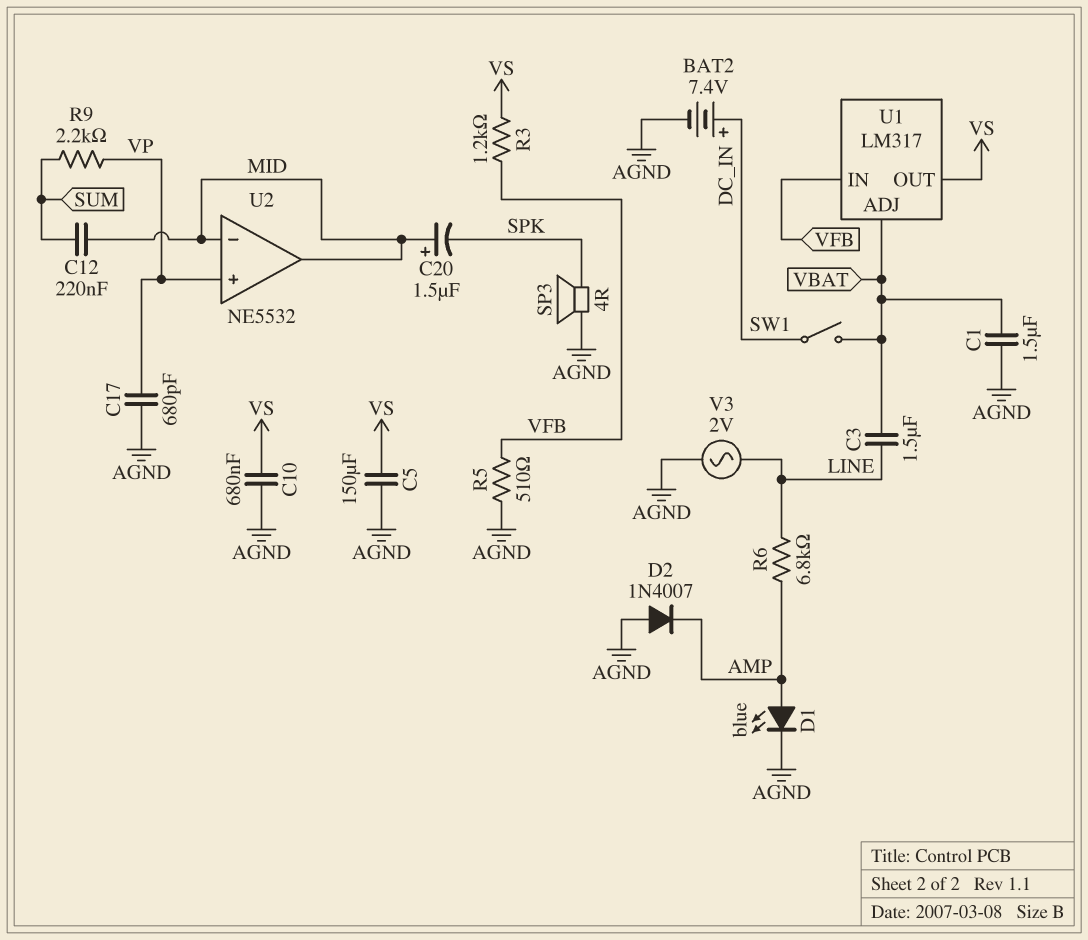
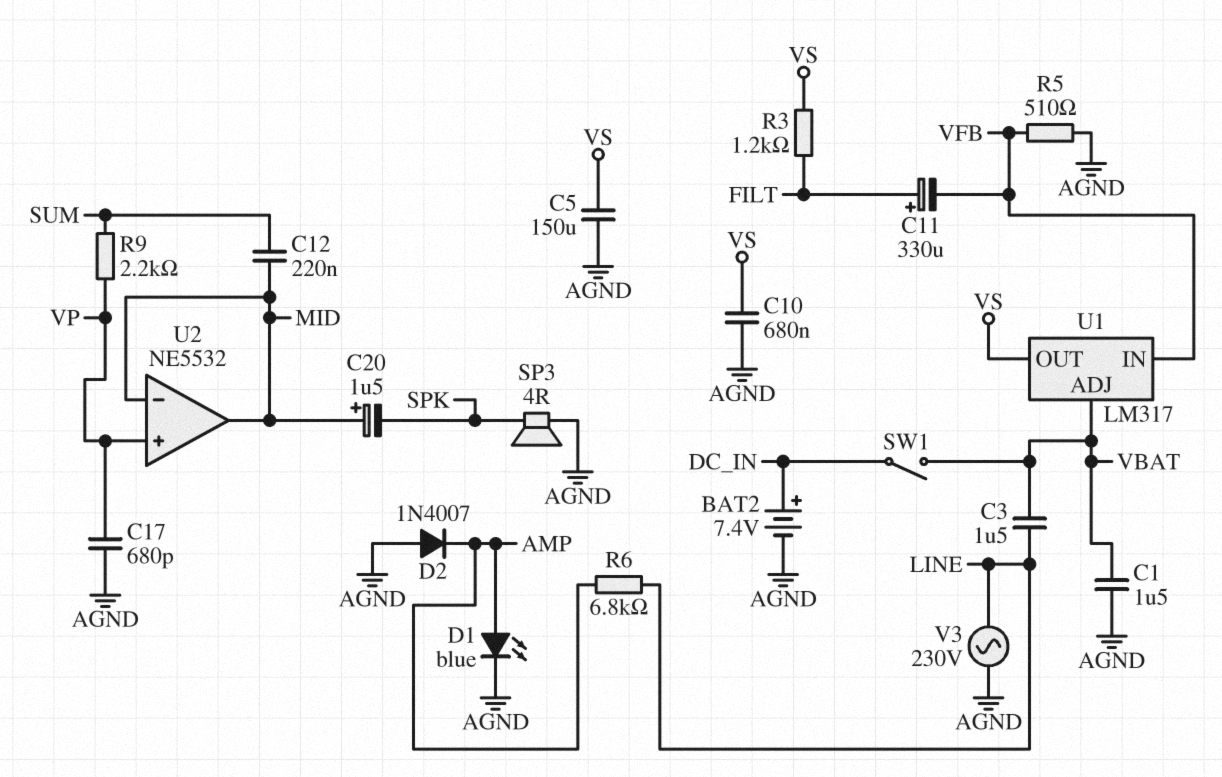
C11: none -> 330uF (plus FILT, minus VFB)
R3: 1.2k (VFB, VS) -> 1.2k (FILT, VS)
V3: AC 2V (AGND, LINE) -> AC 230V (AGND, LINE)

